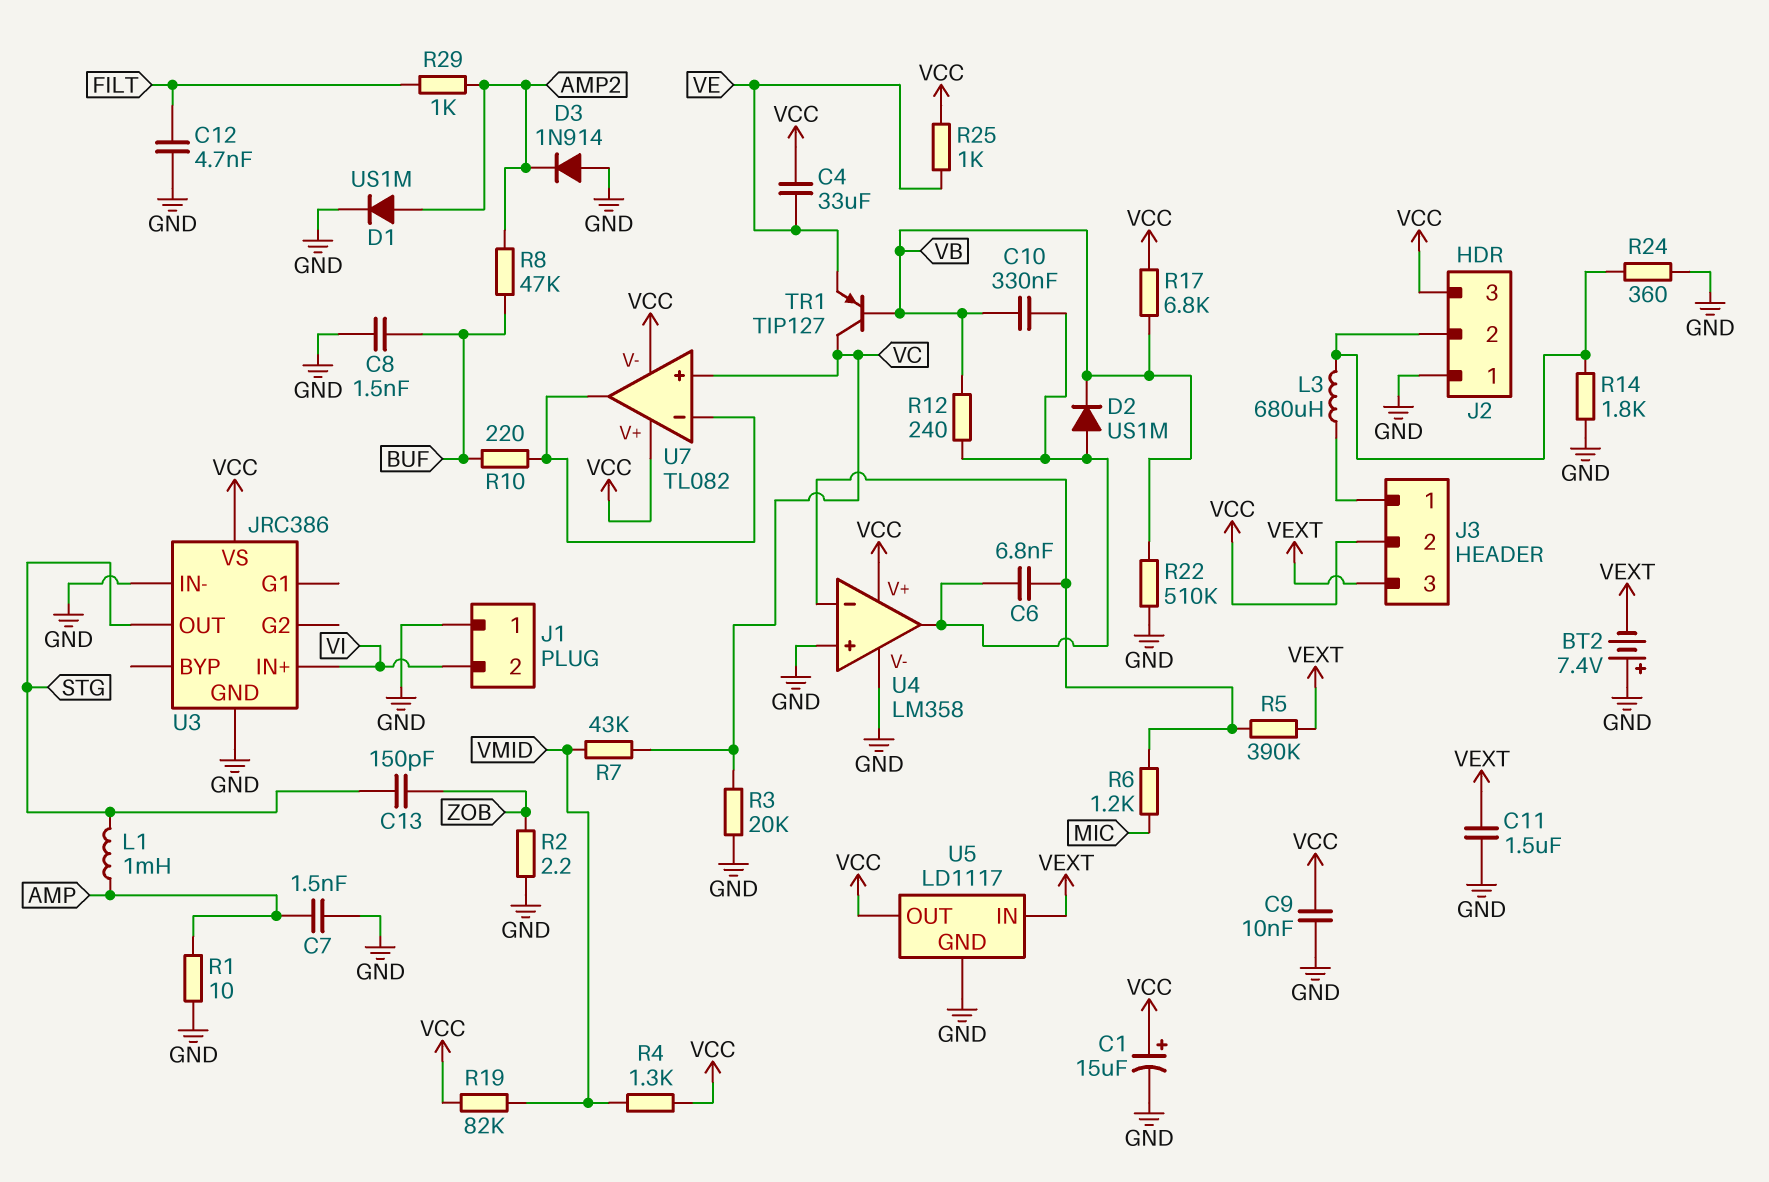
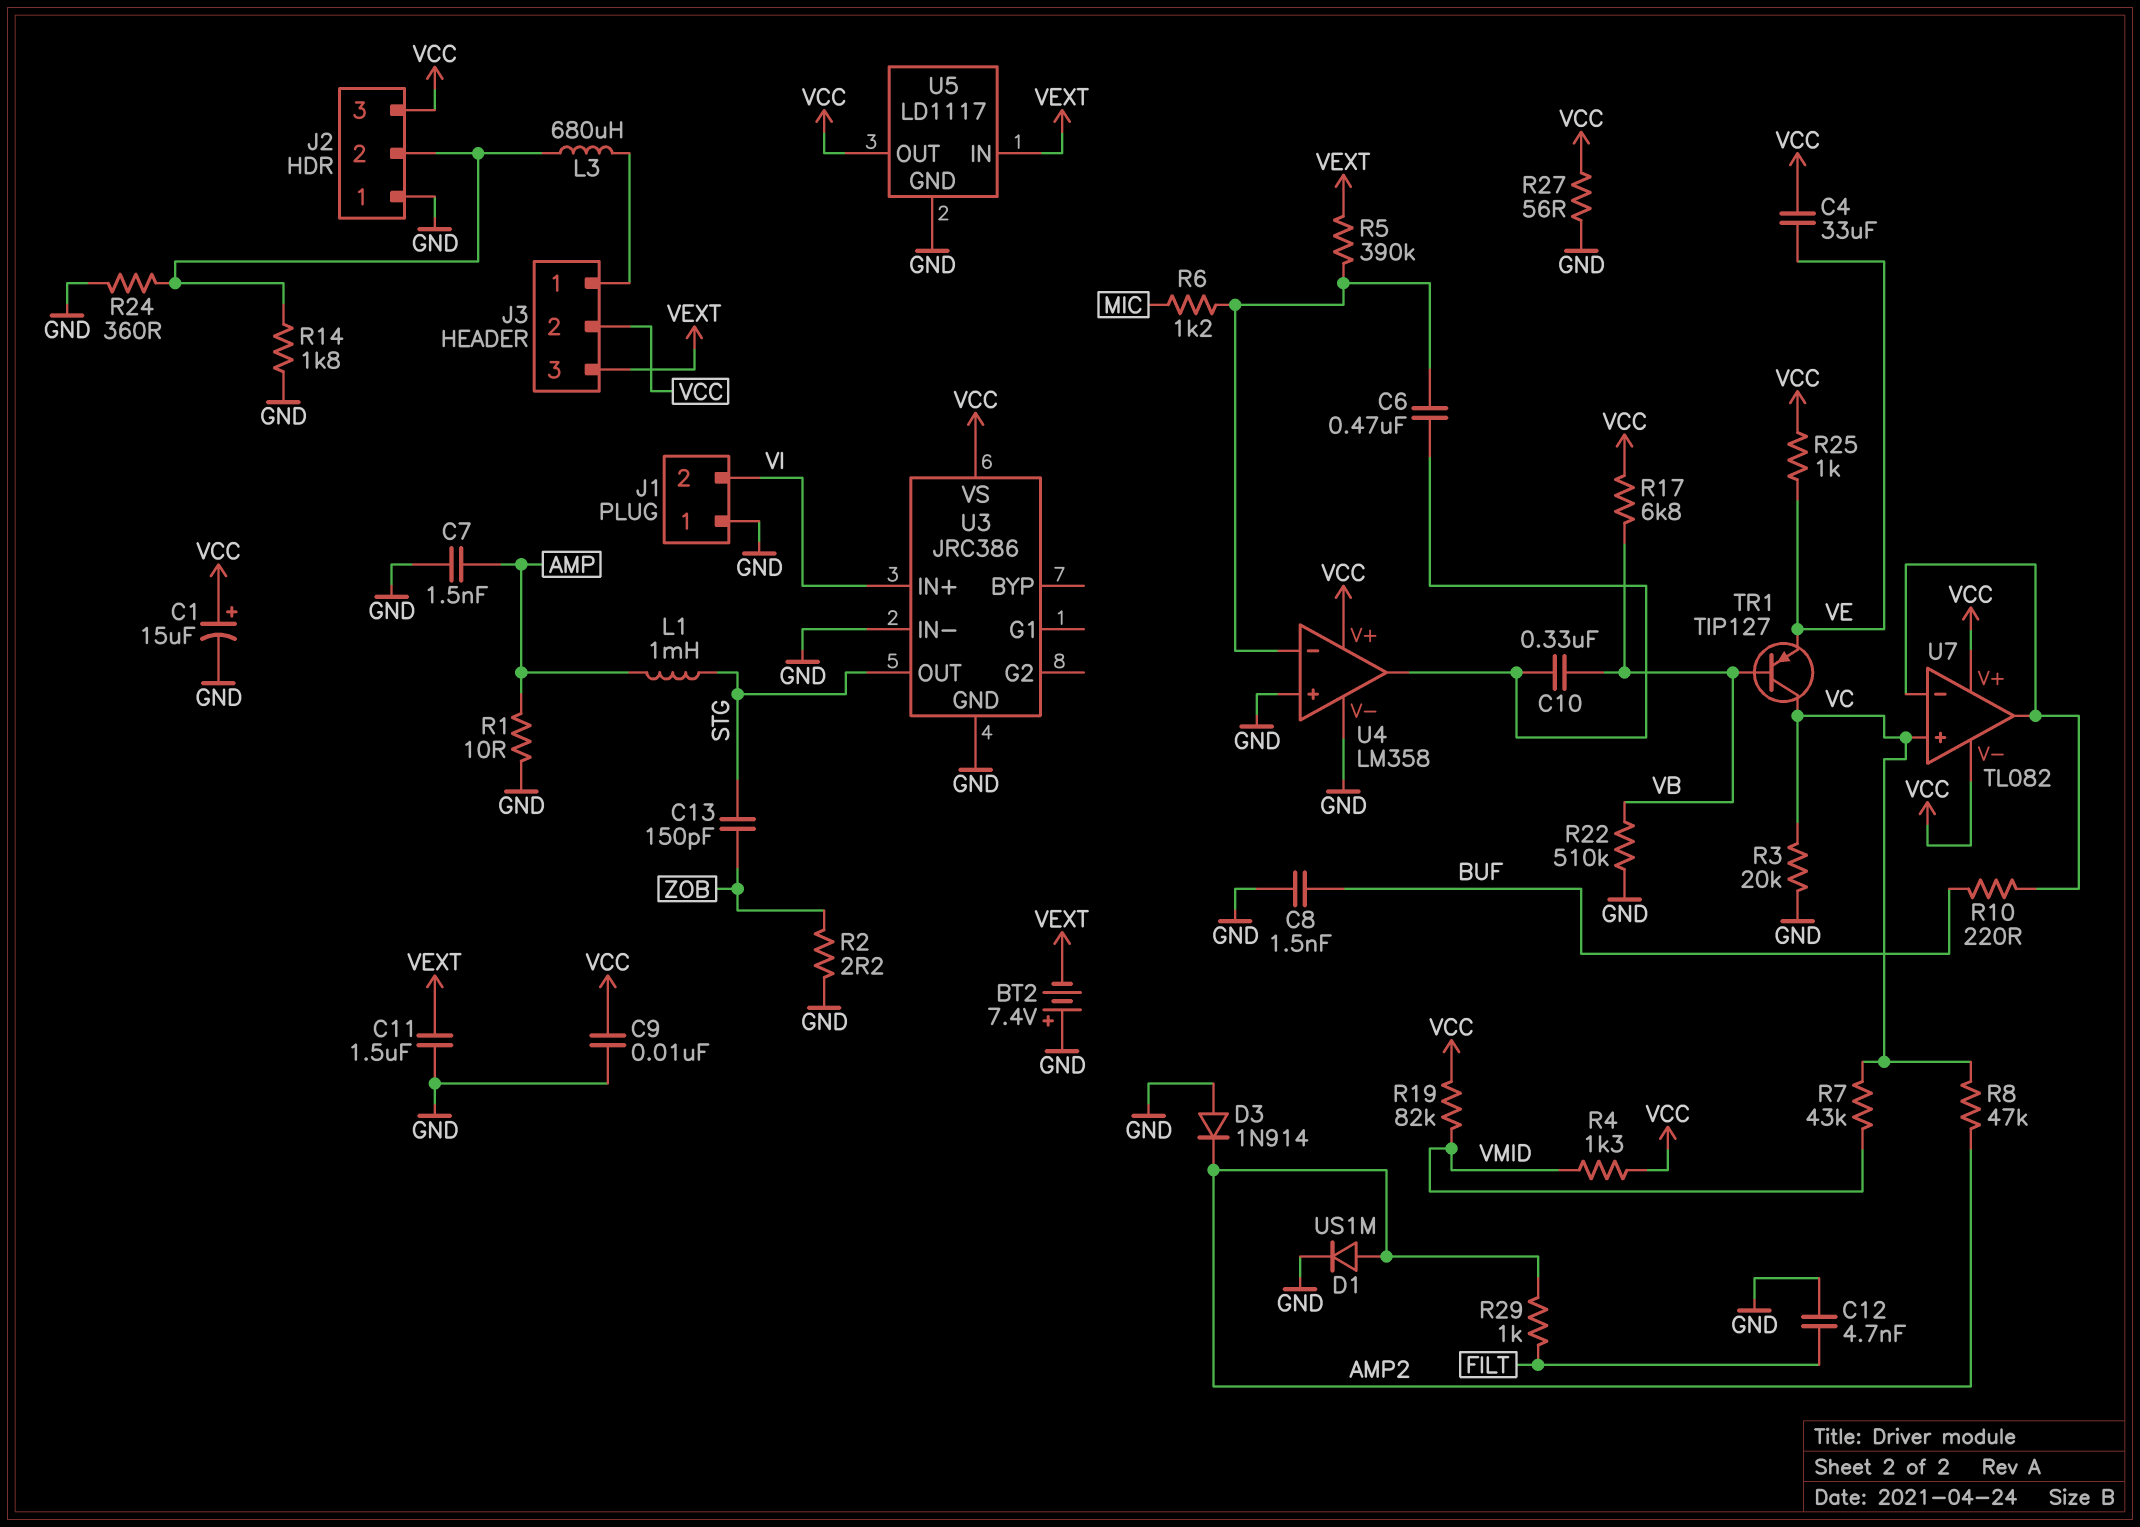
C6: 6.8nF (U4/in-, U4/out) -> 470nF (U4/in-, U4/out)
D2: diode US1M (A U4/out, K VB) -> none
R8: 47k (AMP2, BUF) -> 47k (AMP2, VC)
R12: 240 (U4/out, VB) -> none
R27: none -> 56 (GND, VCC)

